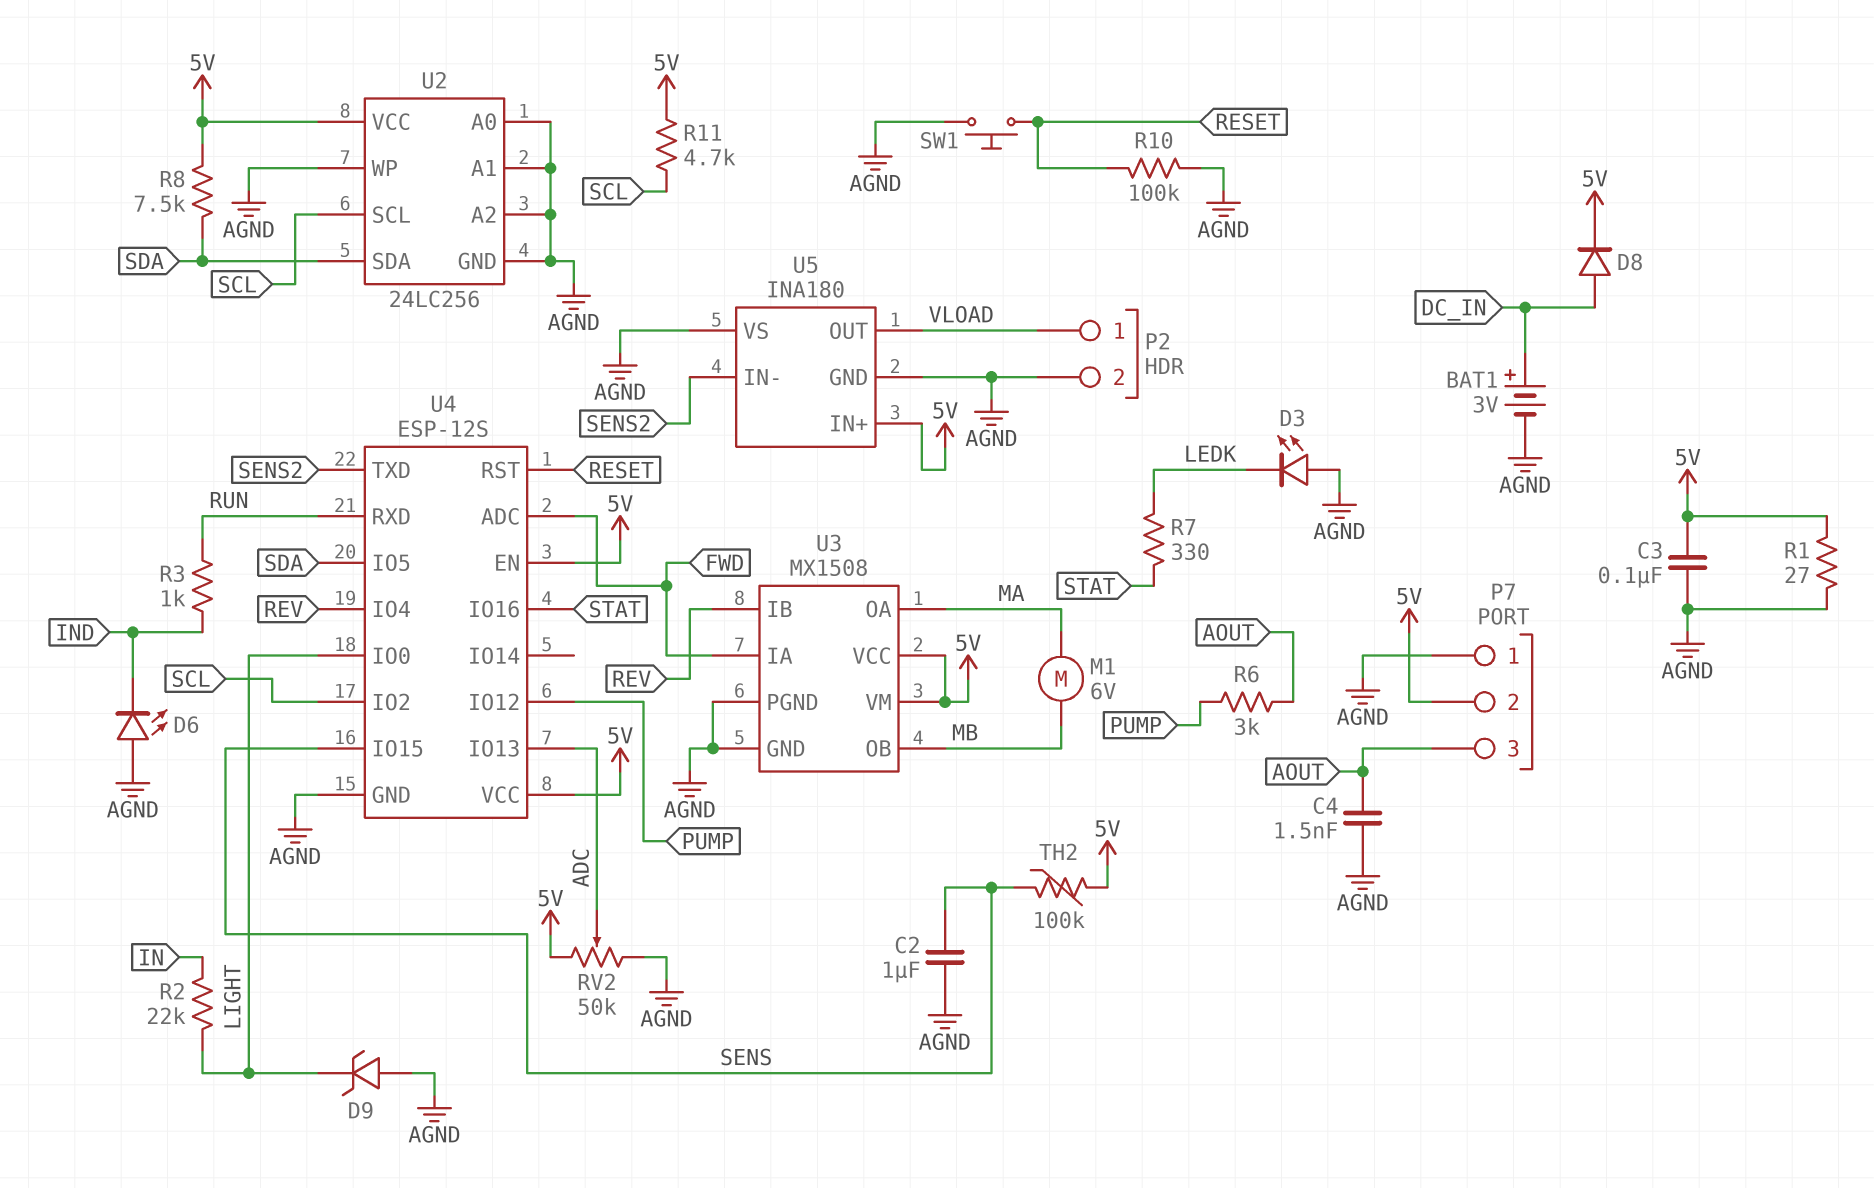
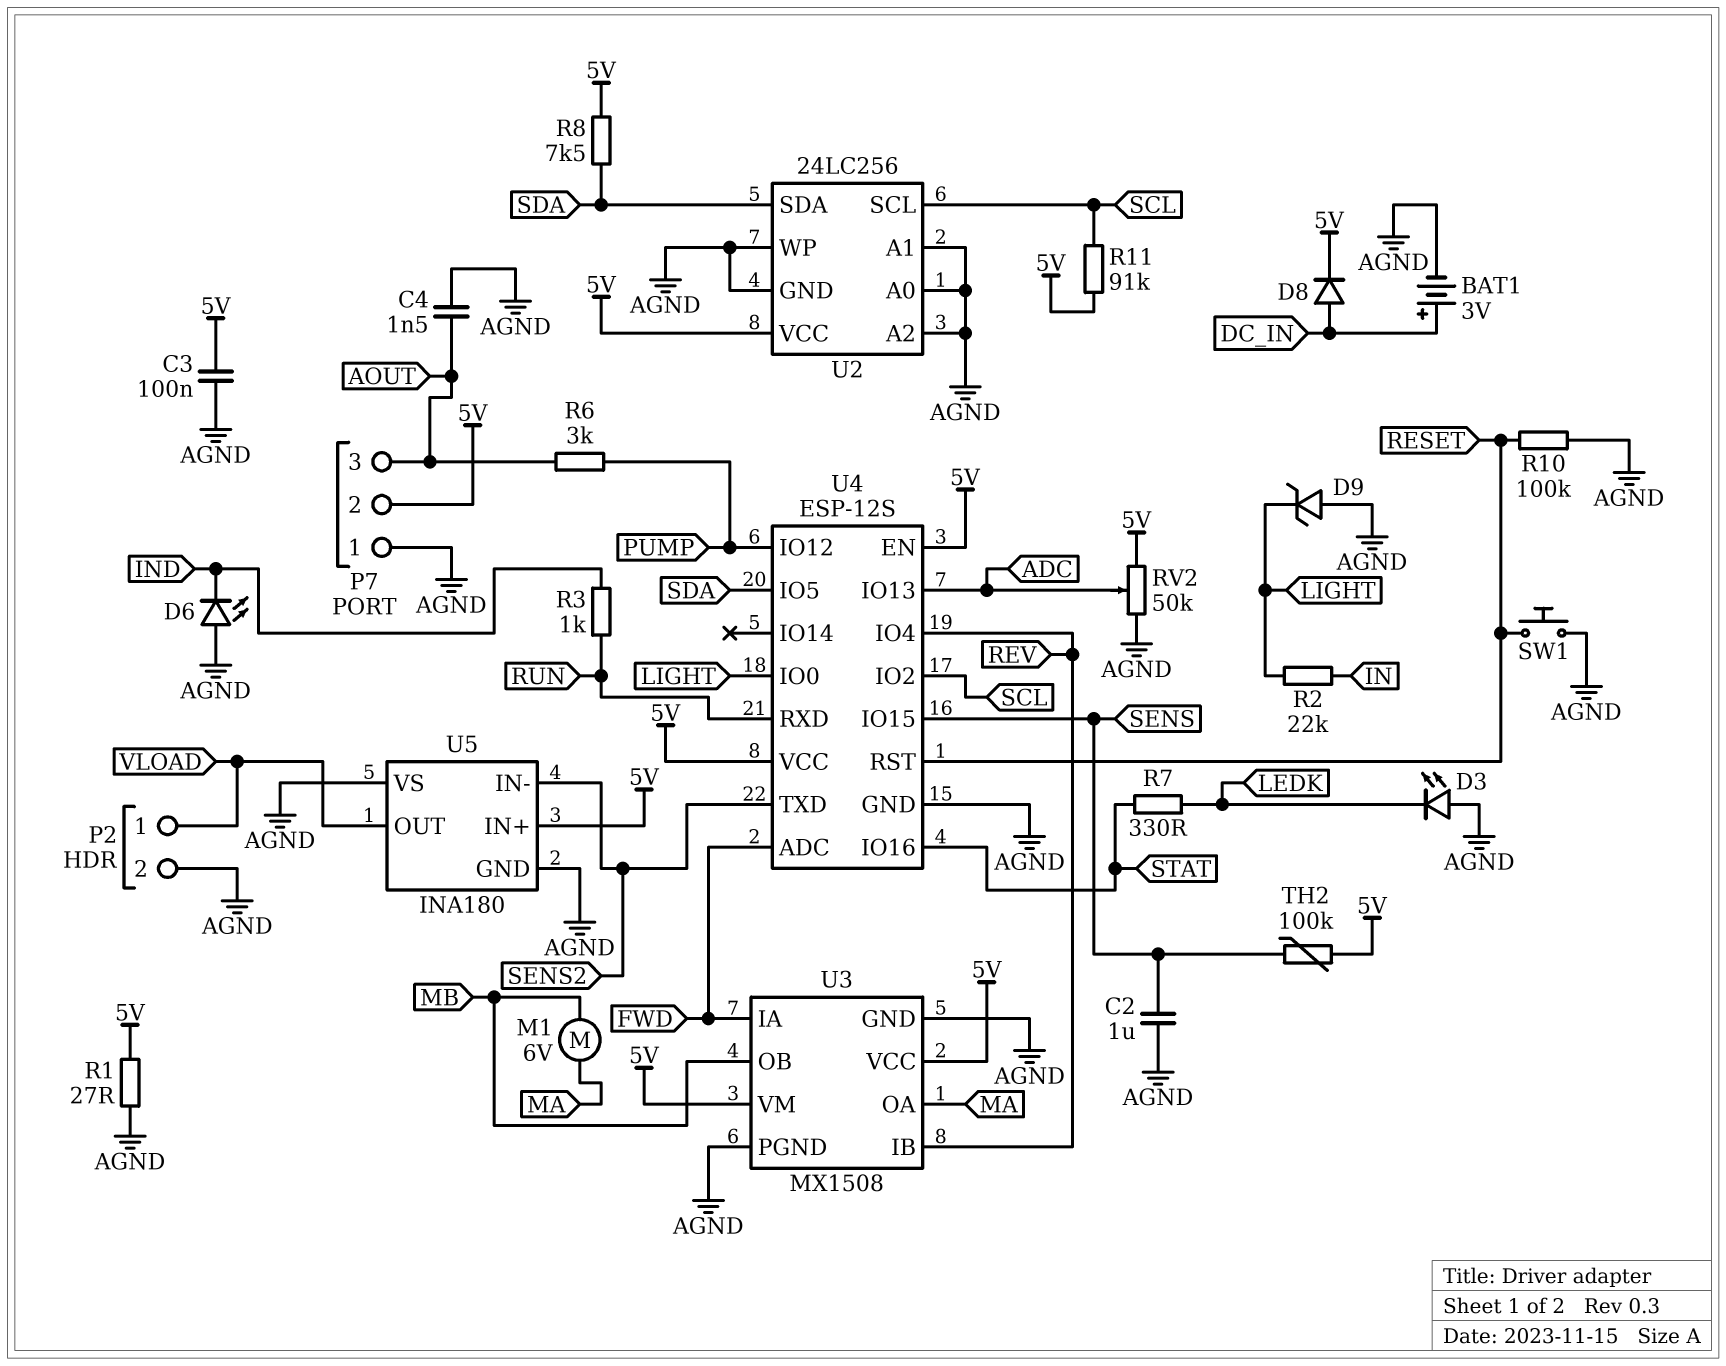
R11: 4.7k (5V, SCL) -> 91k (5V, SCL)

